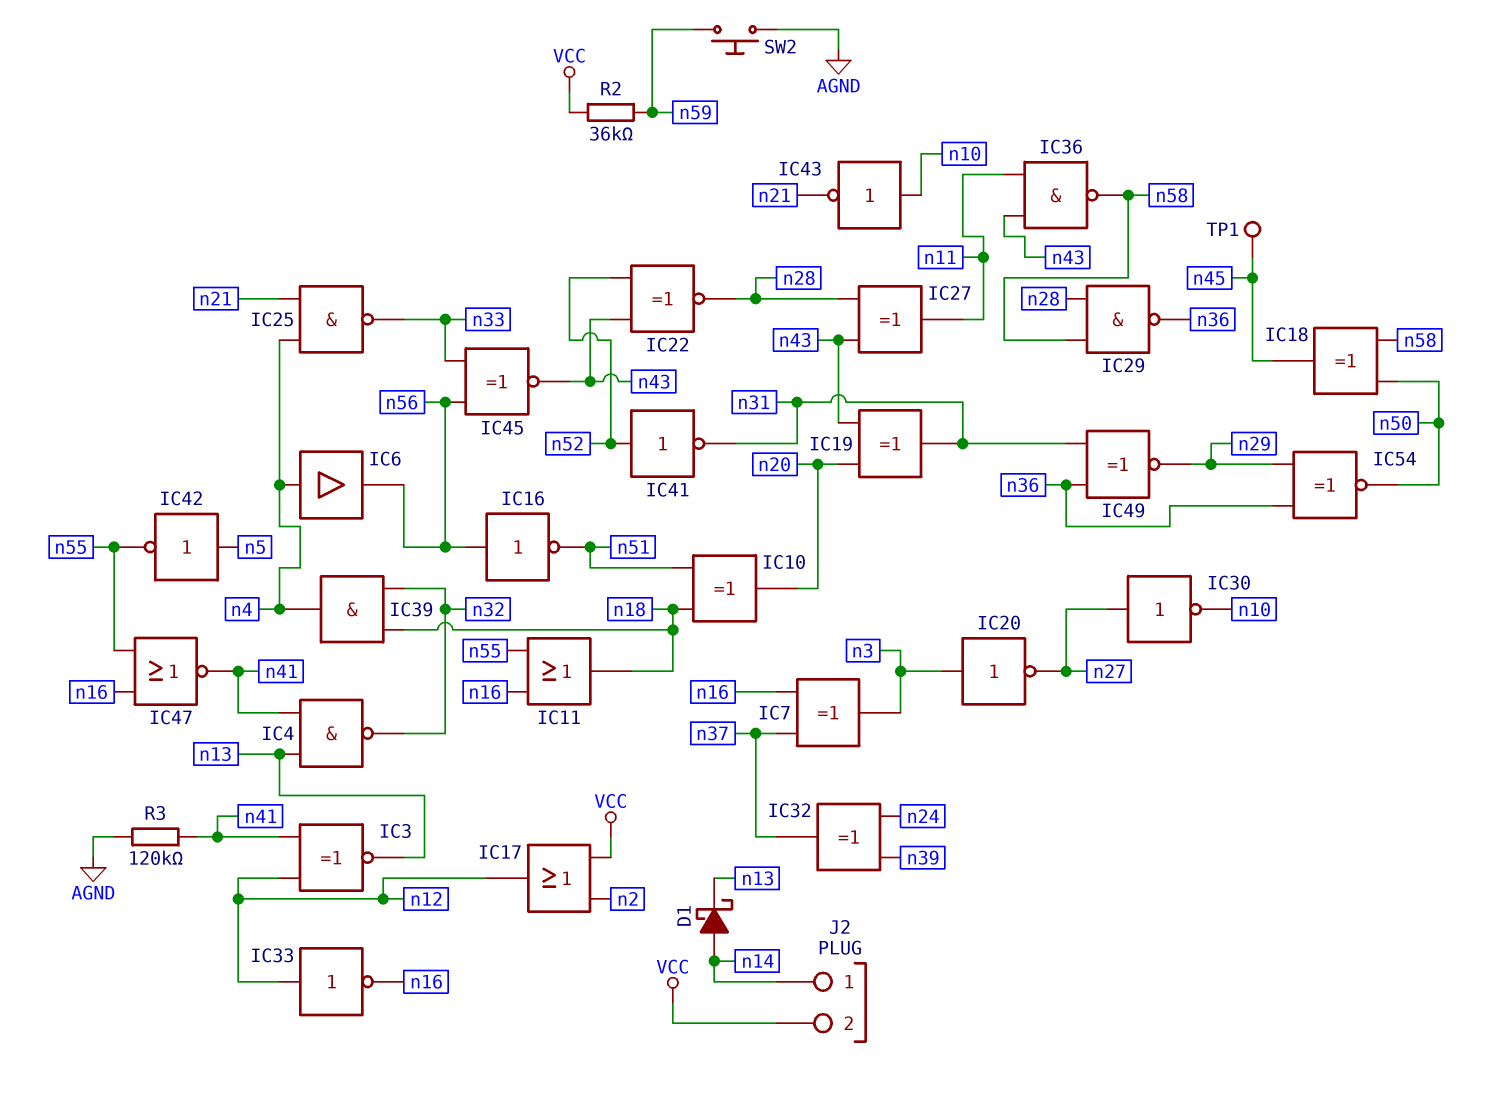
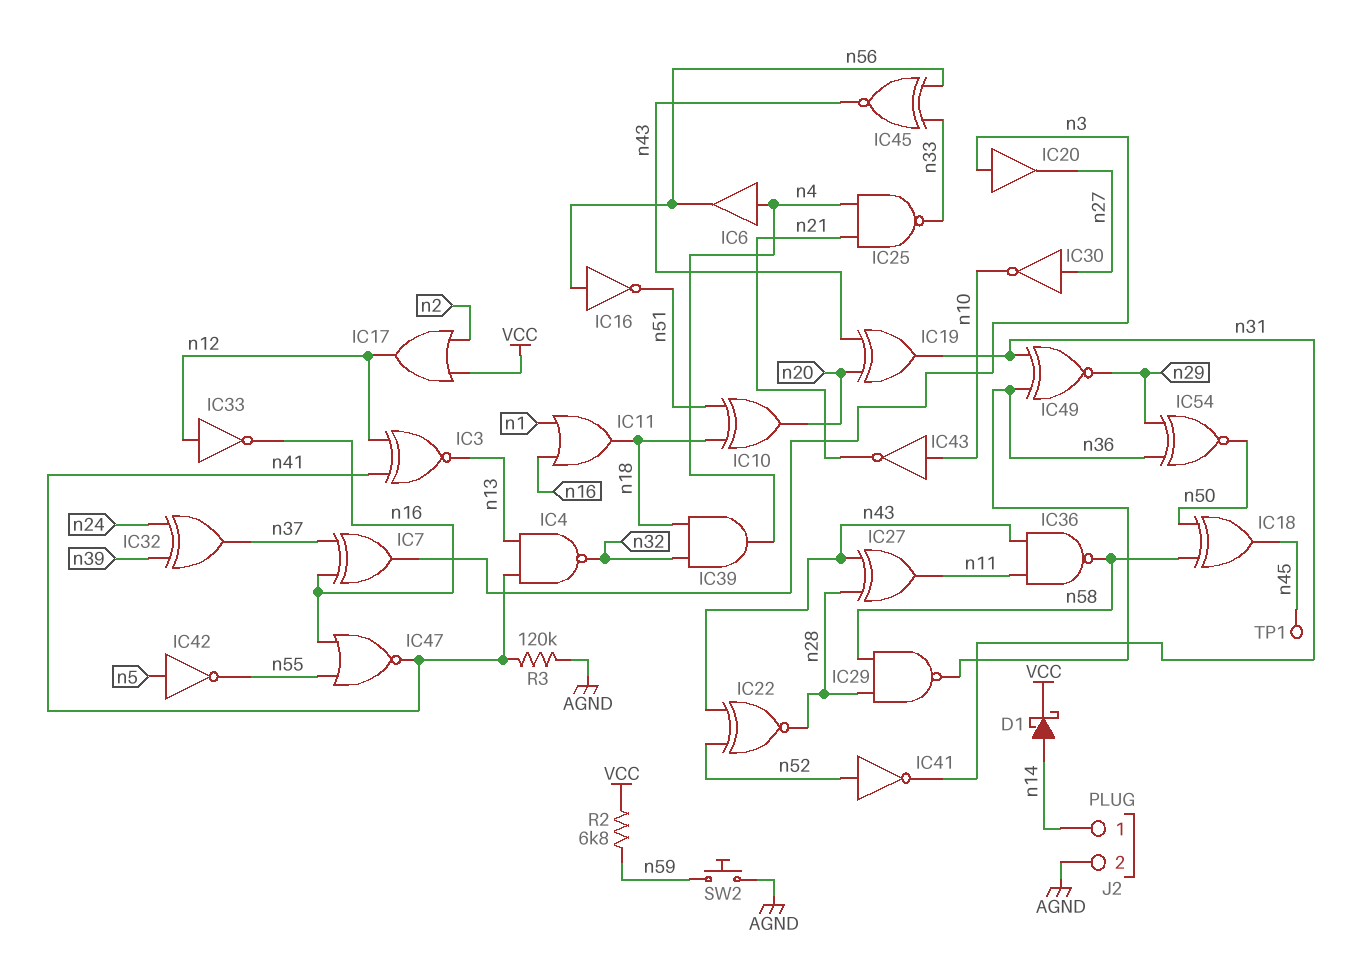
D1: schottky (A n14, K n13) -> schottky (A n14, K VCC)
IC11: OR (in n16, in n55, out n18) -> OR (in n1, in n16, out n18)
IC20: NOT (in n3, out n27) -> buffer (in n3, out n27)
J2 pin 2: VCC -> AGND
R2: 36k (VCC, n59) -> 6.8k (VCC, n59)

